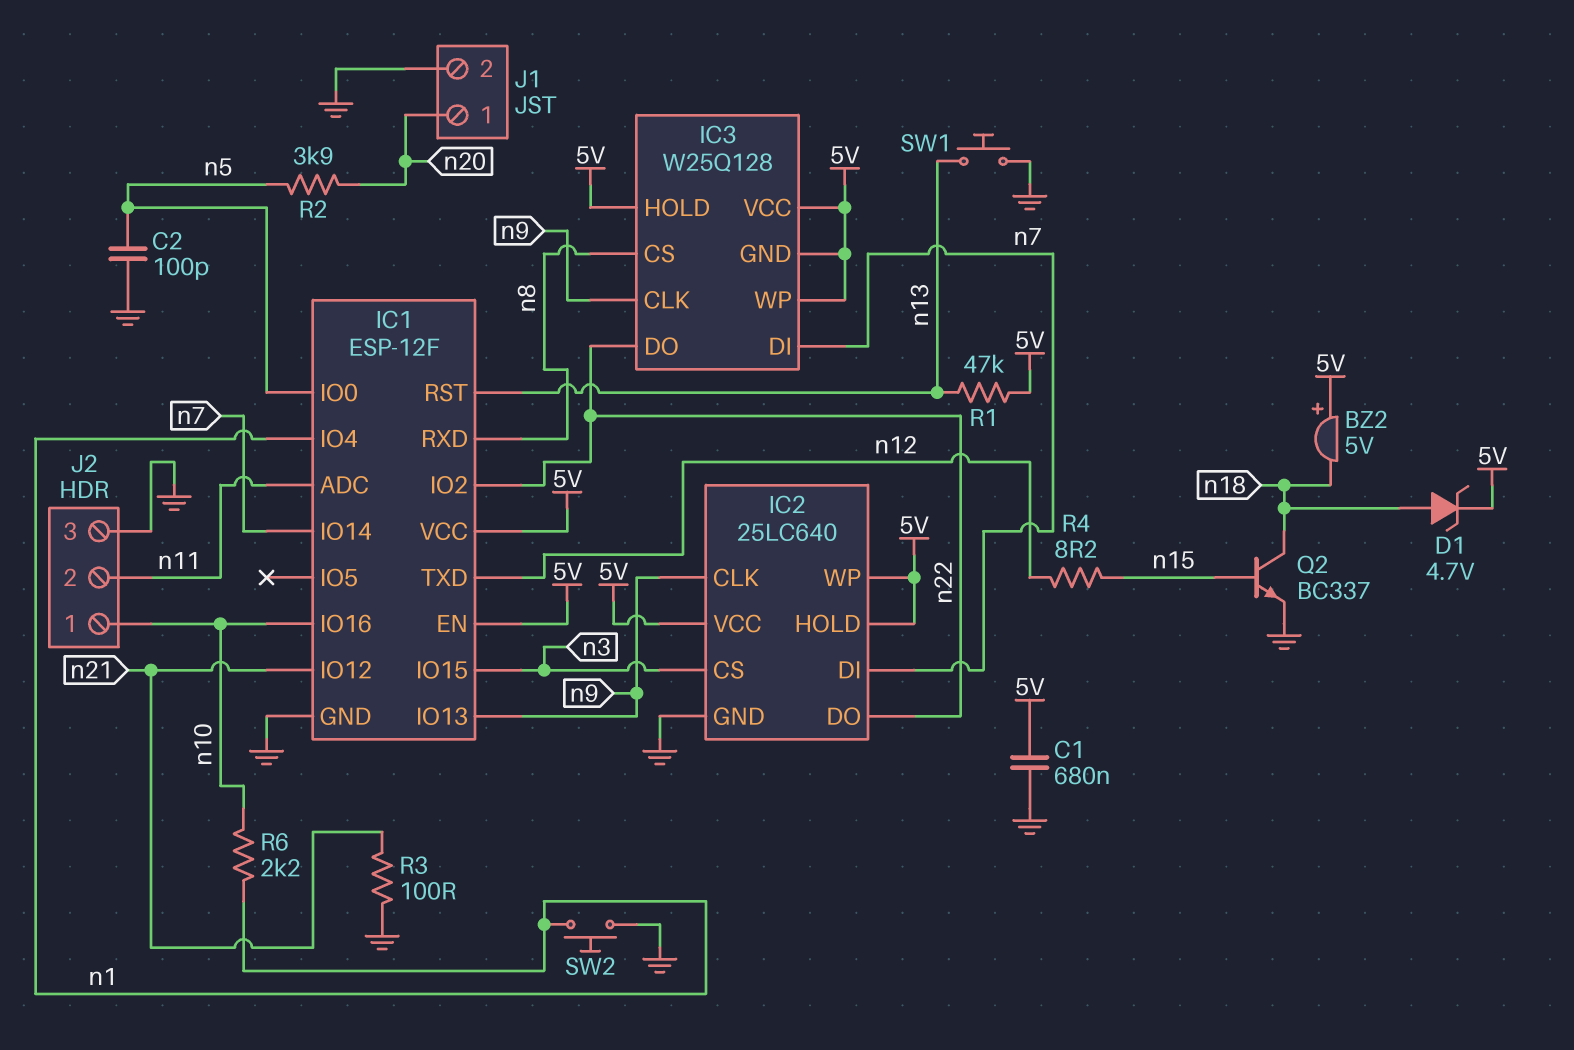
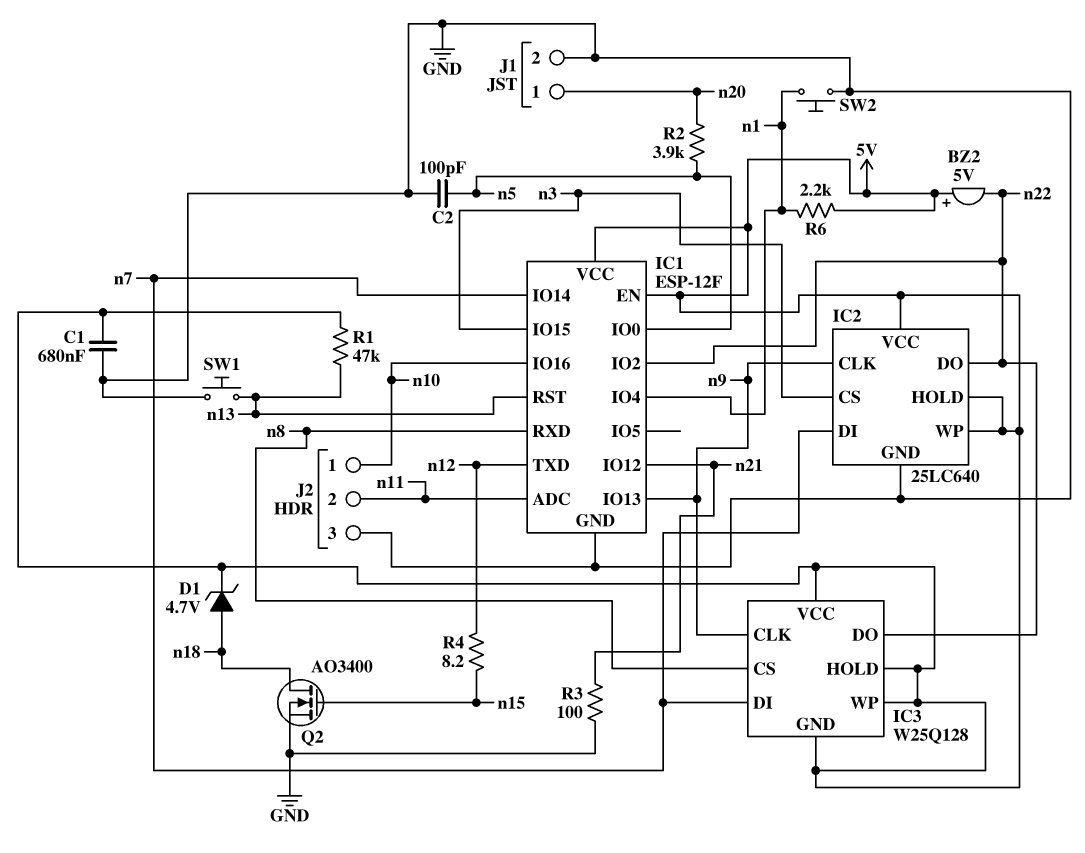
BZ2: buzzer 5V (plus 5V, minus n18) -> buzzer 5V (plus 5V, minus n22)
Q2: NPN BC337 (B n15, C n18, E GND) -> NMOS AO3400 (G n15, D n18, S GND)
R6: 2.2k (n1, n10) -> 2.2k (5V, n1)

